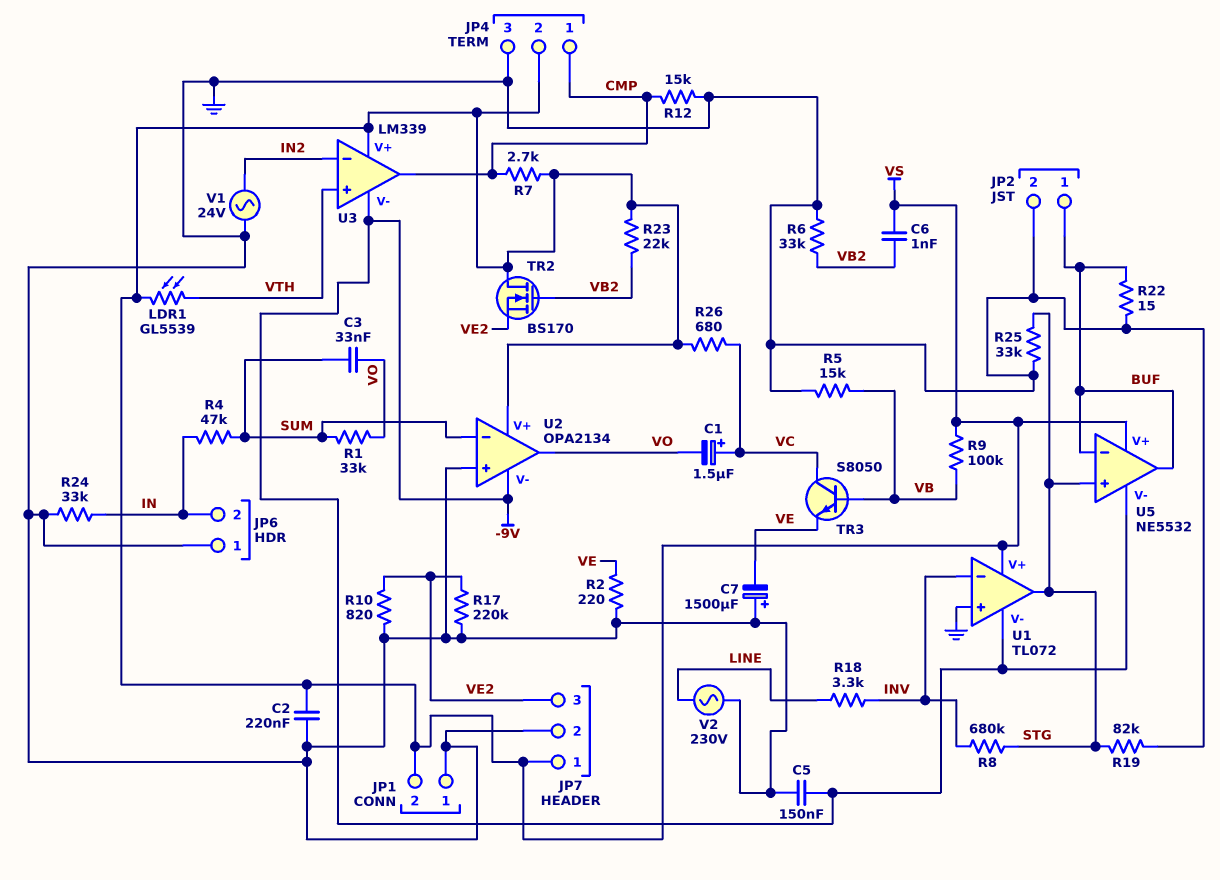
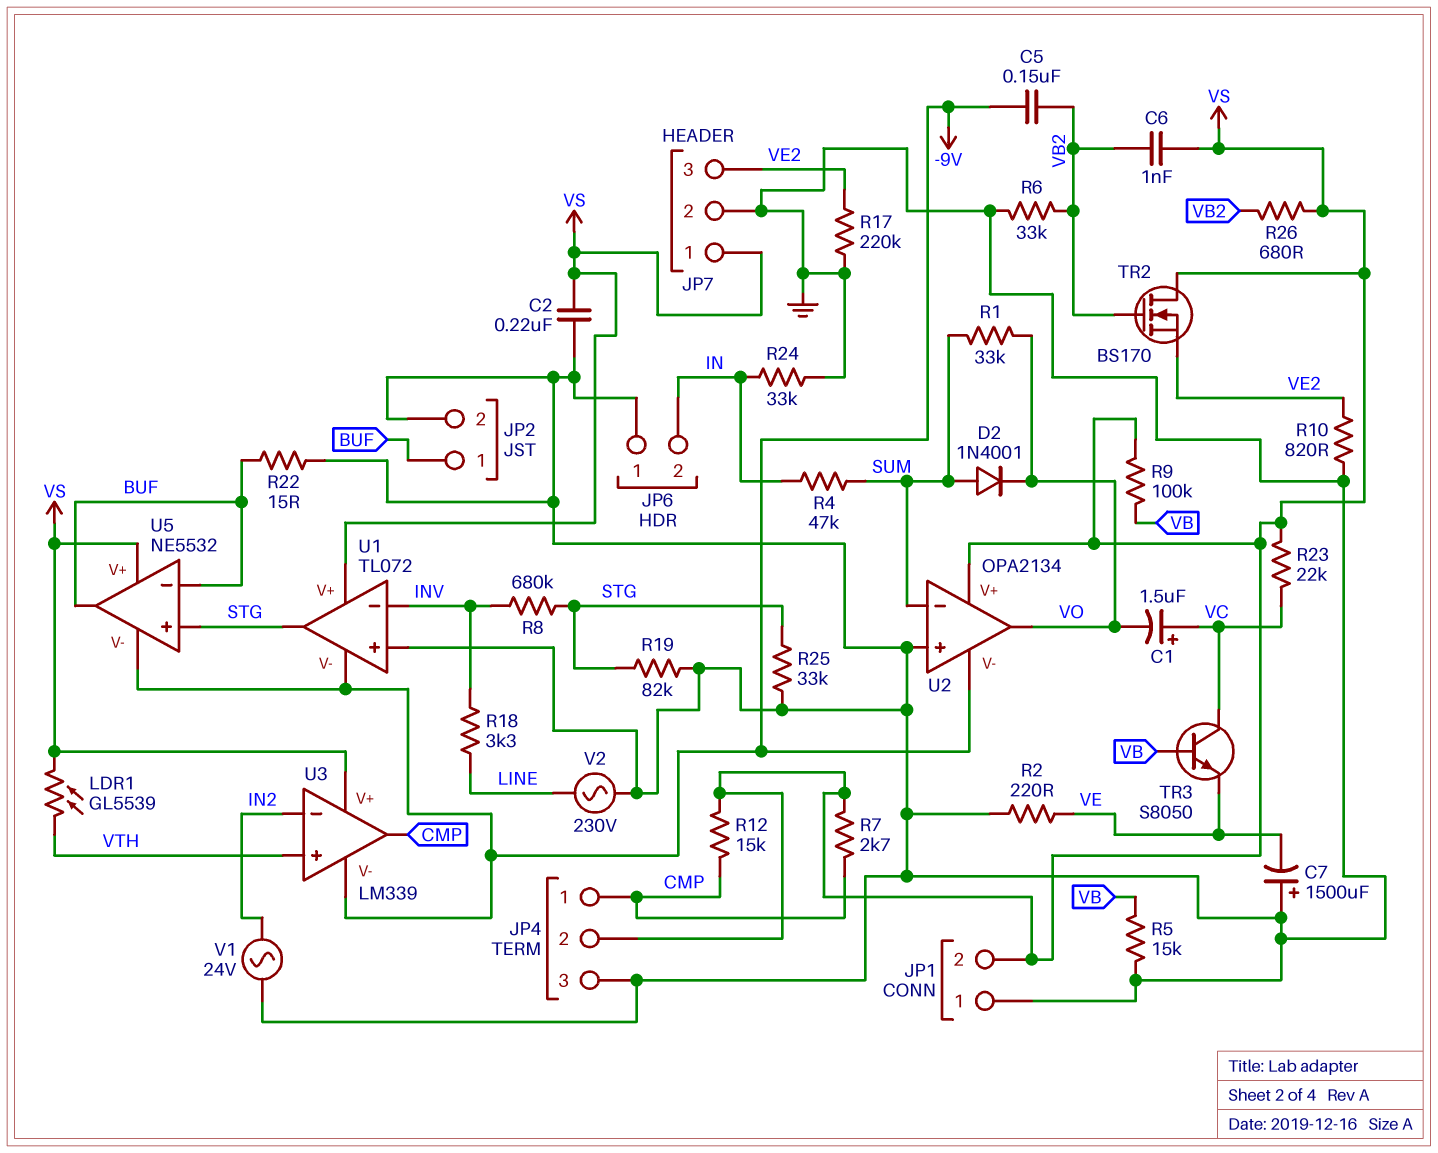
C3: 33nF (SUM, VO) -> none
C5: 150nF (-9V, GND) -> 150nF (-9V, VB2)
D2: none -> diode 1N4001 (A SUM, K VO)
R12: 15k (CMP, GND) -> 15k (CMP, VS)
R23: 22k (VB2, VS) -> 22k (VC, VS)
R26: 680 (VC, VS) -> 680 (VB2, VS)

